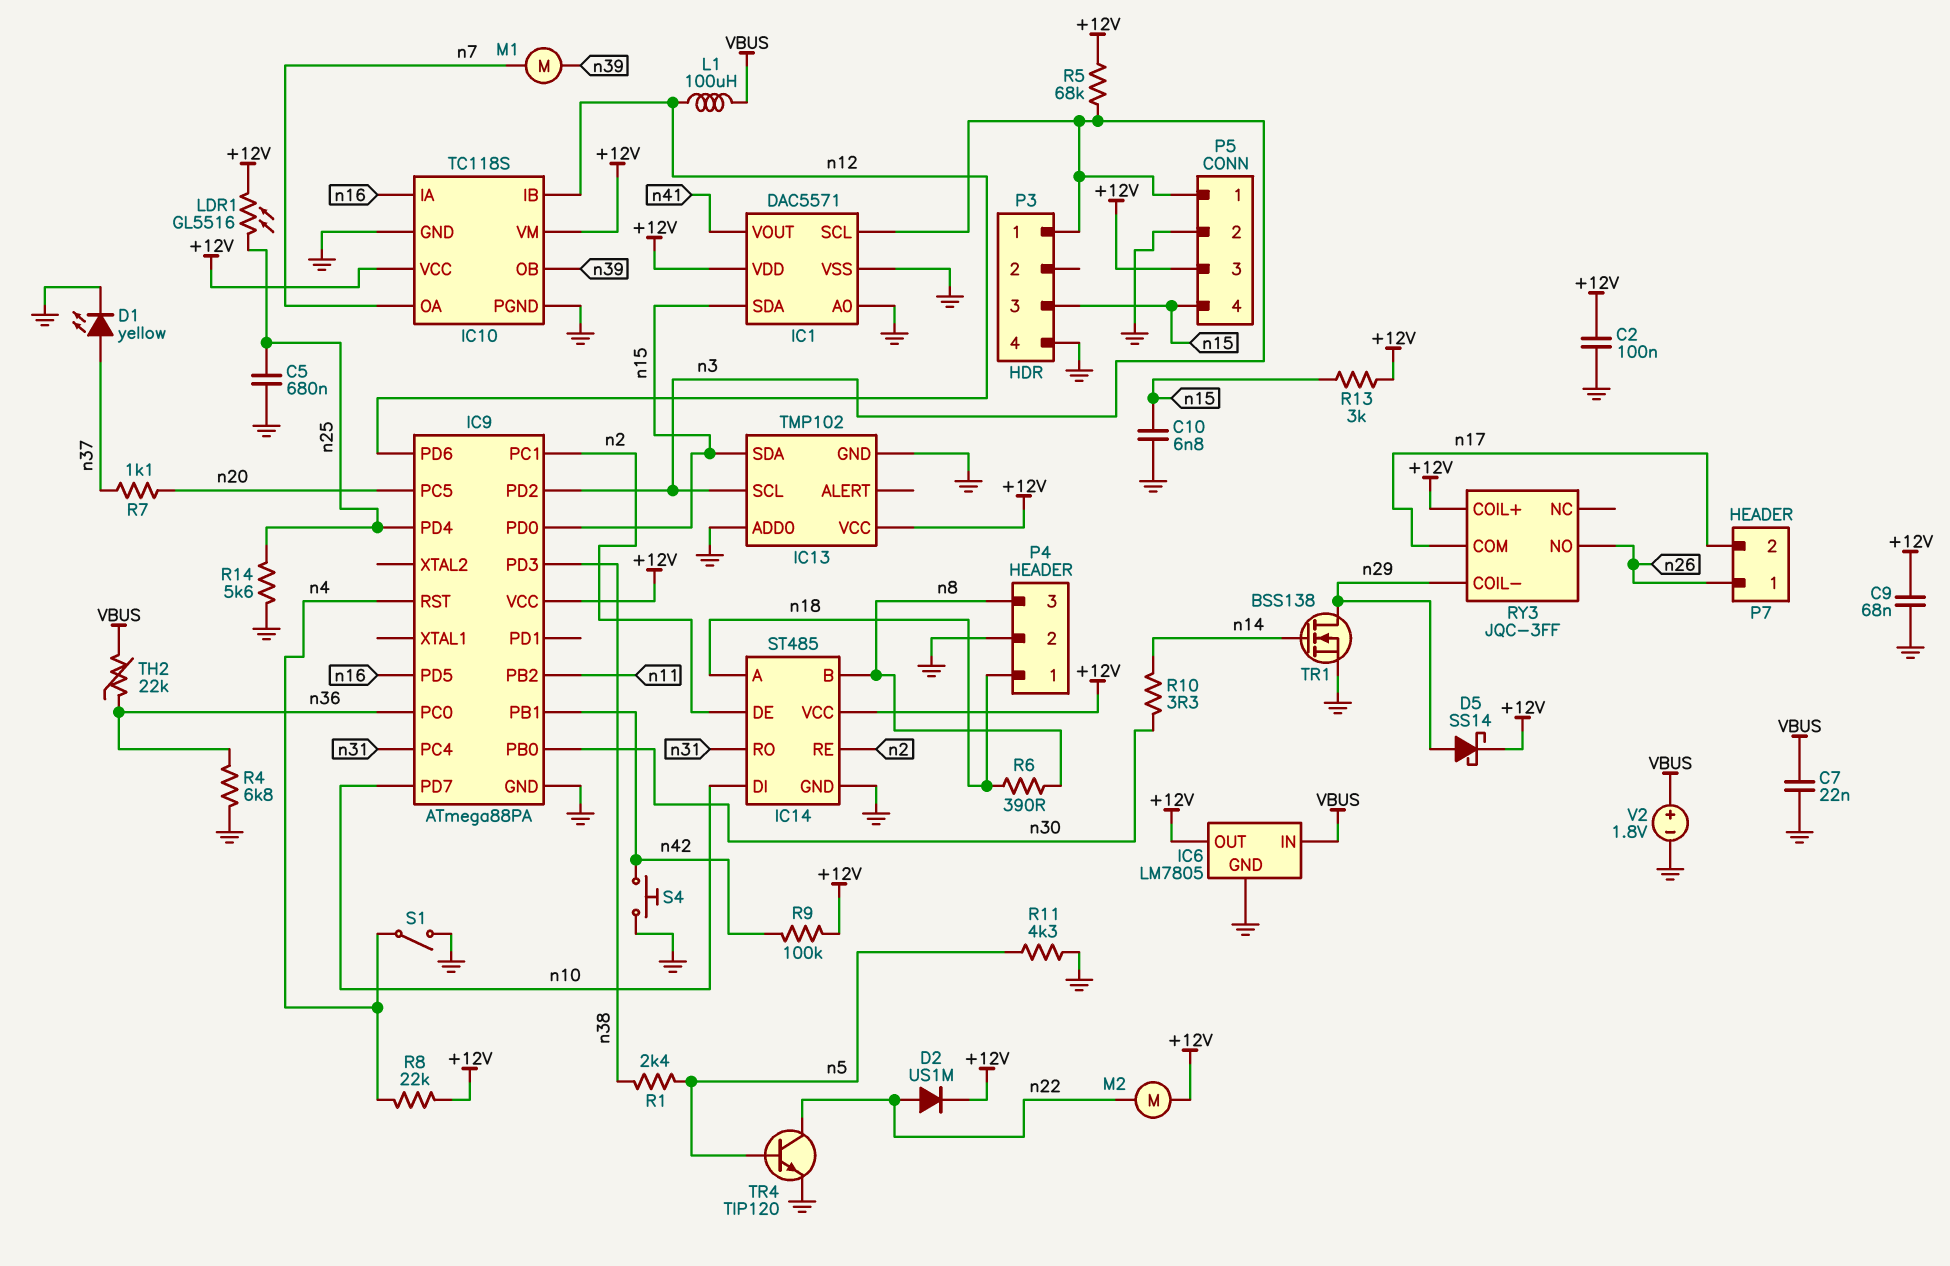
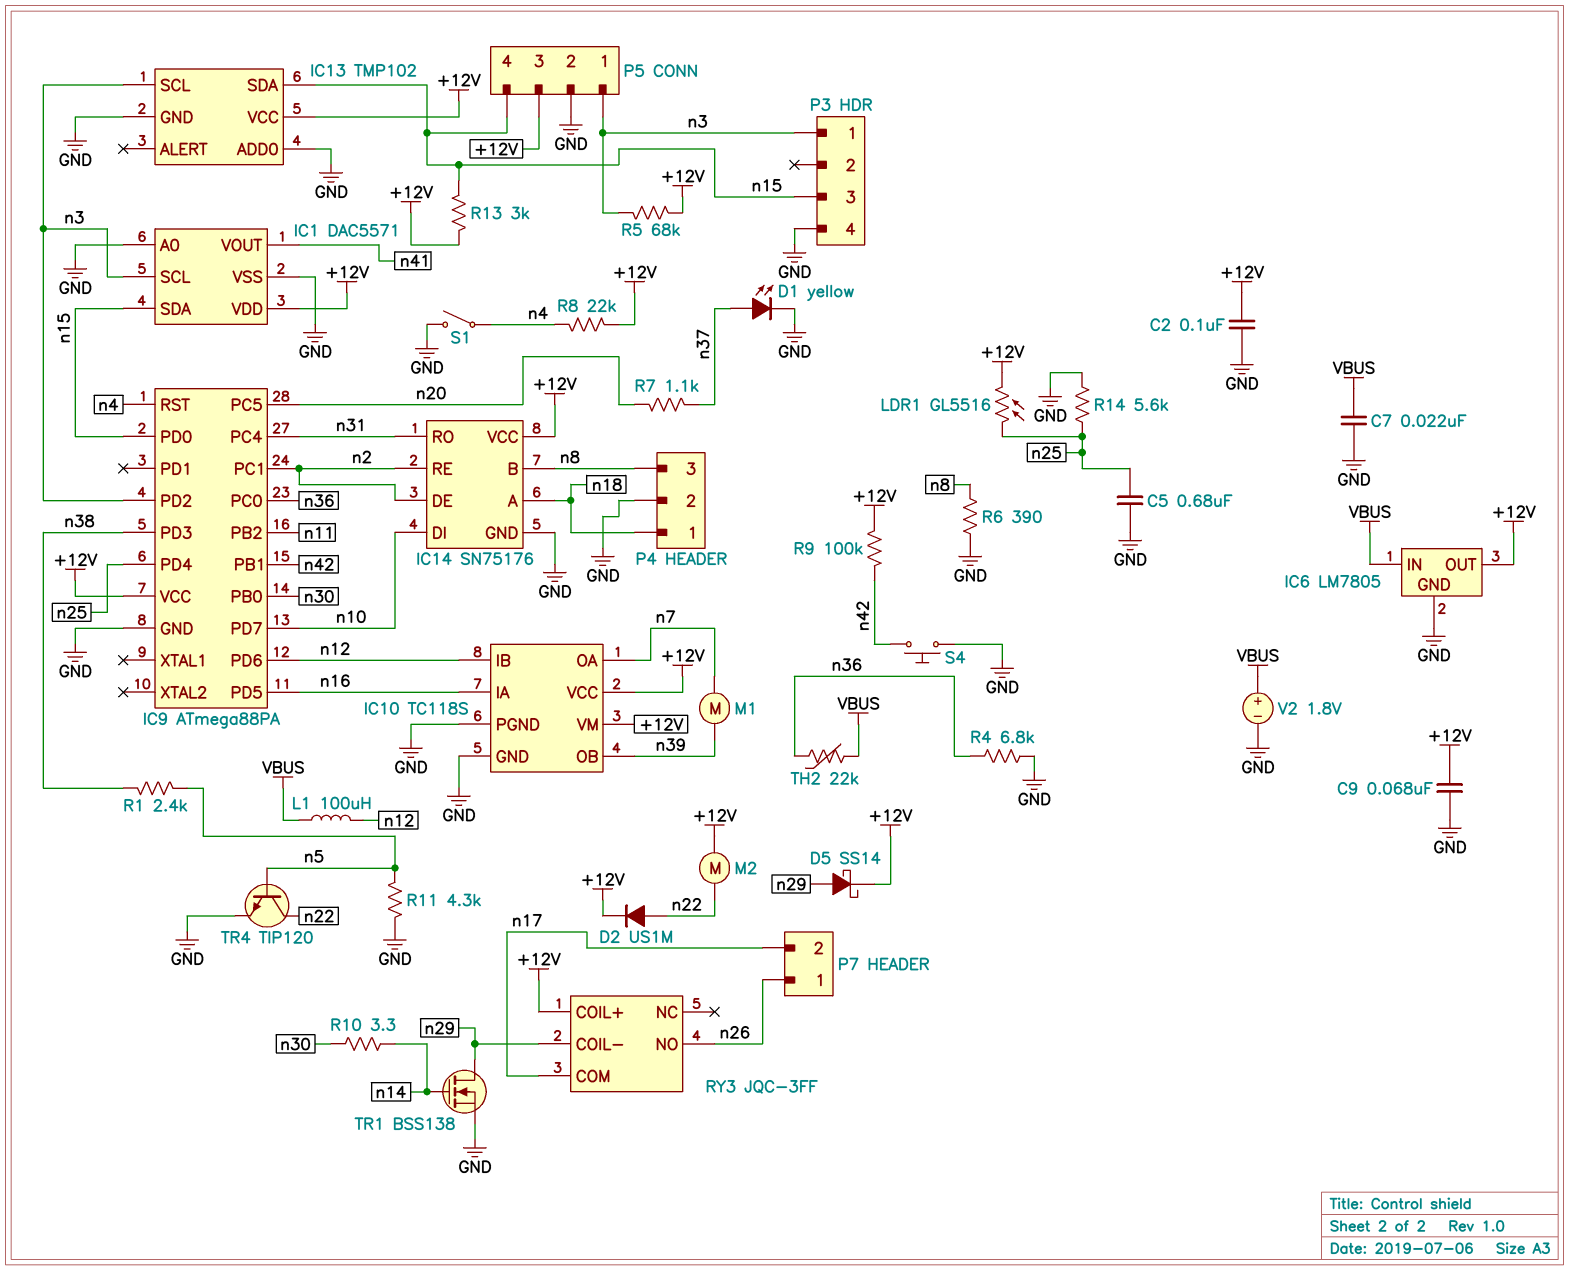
C10: 6.8nF (GND, n15) -> none
IC14: ST485 -> SN75176
R6: 390 (n8, n18) -> 390 (GND, n8)

